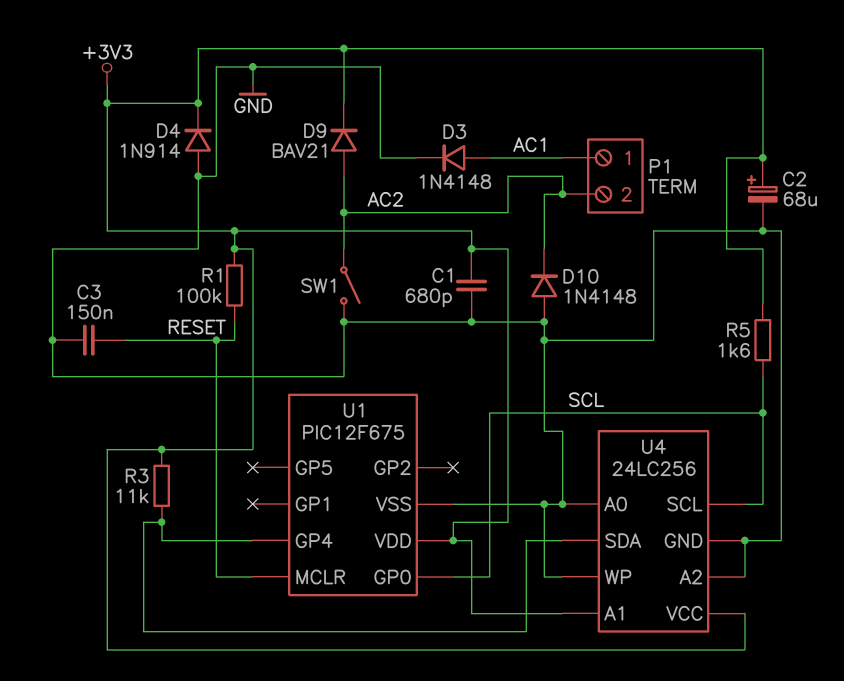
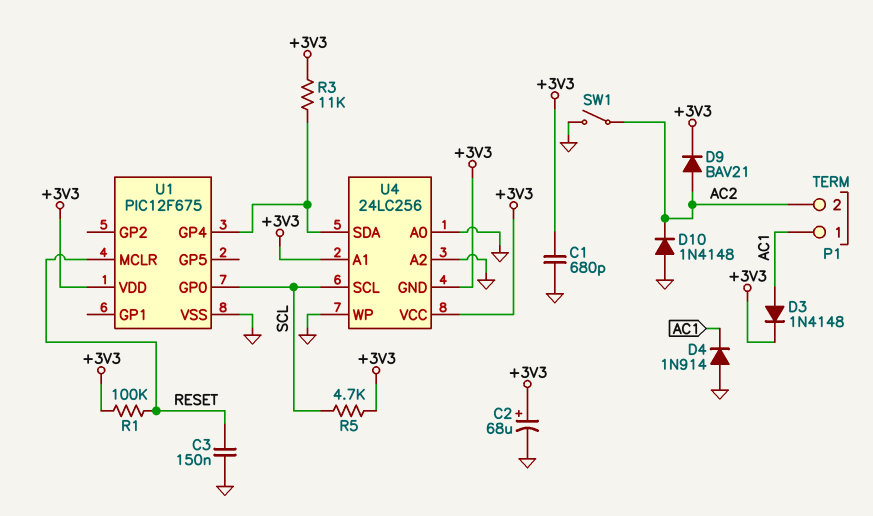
D3: diode 1N4148 (A AC1, K GND) -> diode 1N4148 (A AC1, K +3V3)
D4: diode 1N914 (A GND, K +3V3) -> diode 1N914 (A GND, K AC1)
R5: 1.6k (+3V3, SCL) -> 4.7k (+3V3, SCL)
U4 pin GND: GND -> +3V3

